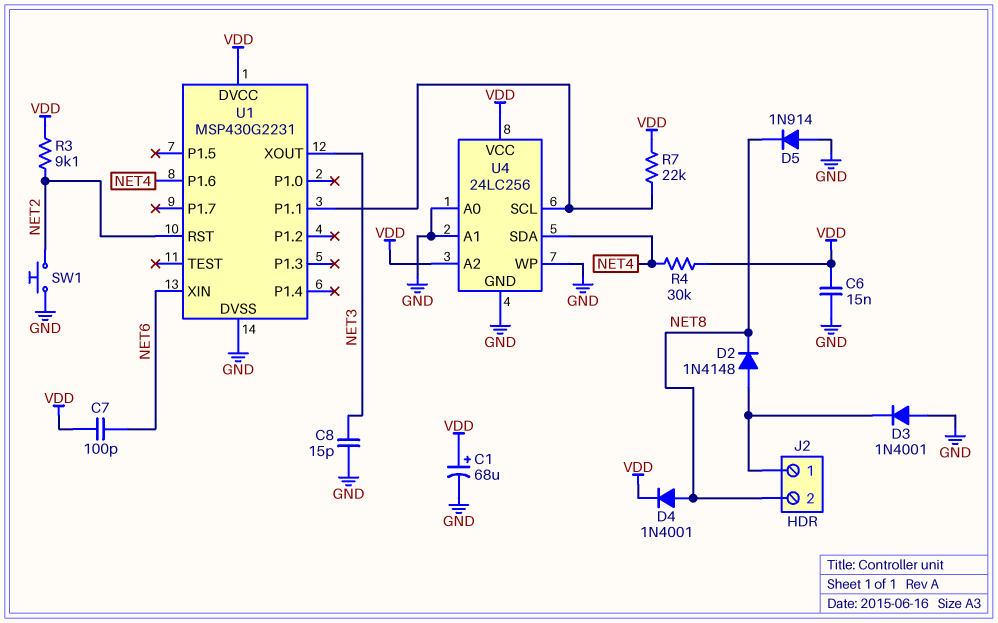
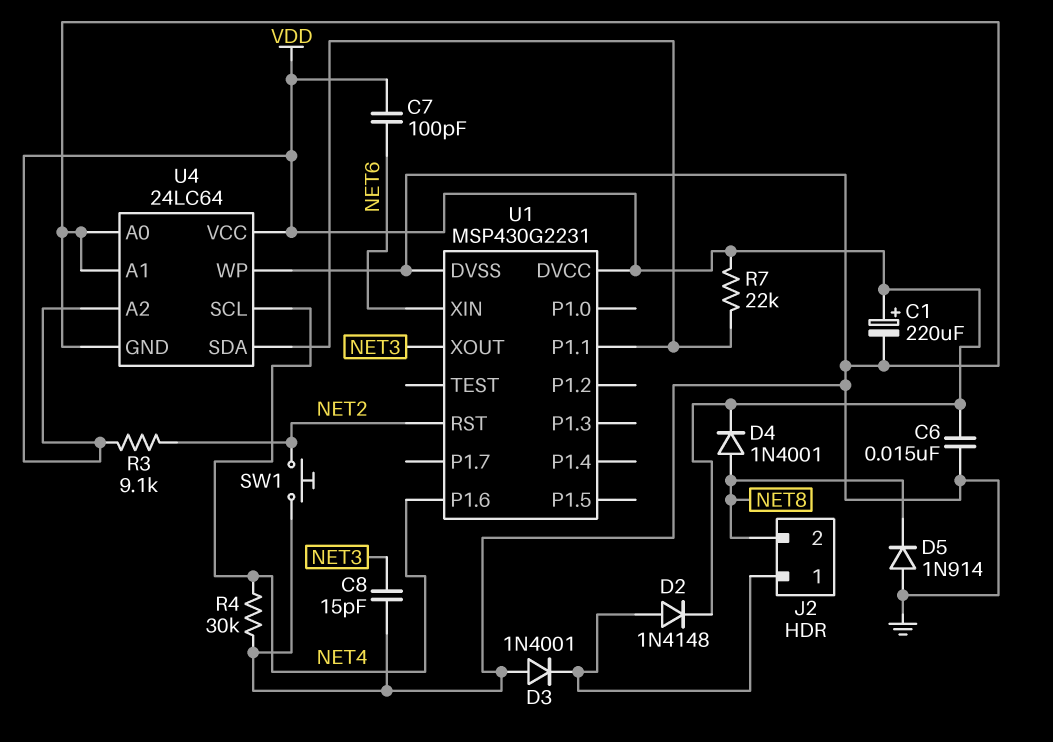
C1: 68uF (plus VDD, minus GND) -> 220uF (plus VDD, minus GND)
D2: diode 1N4148 (A J2/1, K NET8) -> diode 1N4148 (A J2/1, K VDD)
R4: 30k (NET4, VDD) -> 30k (GND, NET4)
U4: 24LC256 -> 24LC64
U4 pin SCL: U1/P1.1 -> NET4
U4 pin SDA: NET4 -> U1/P1.1

